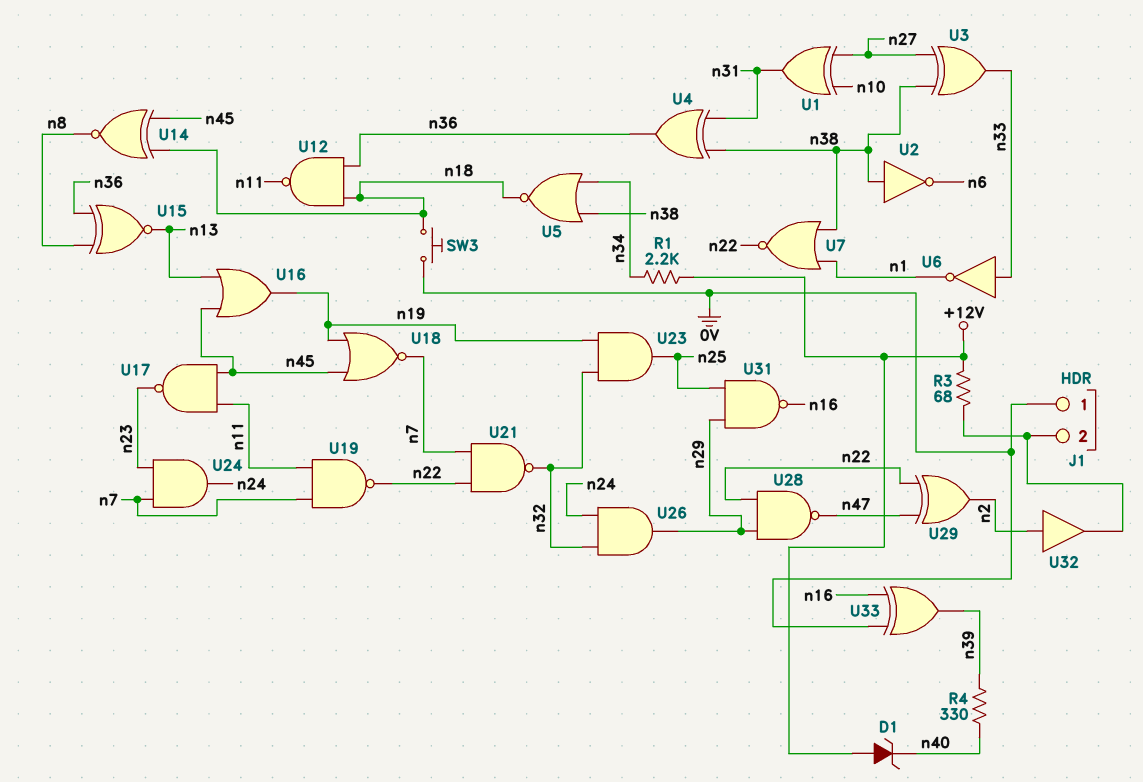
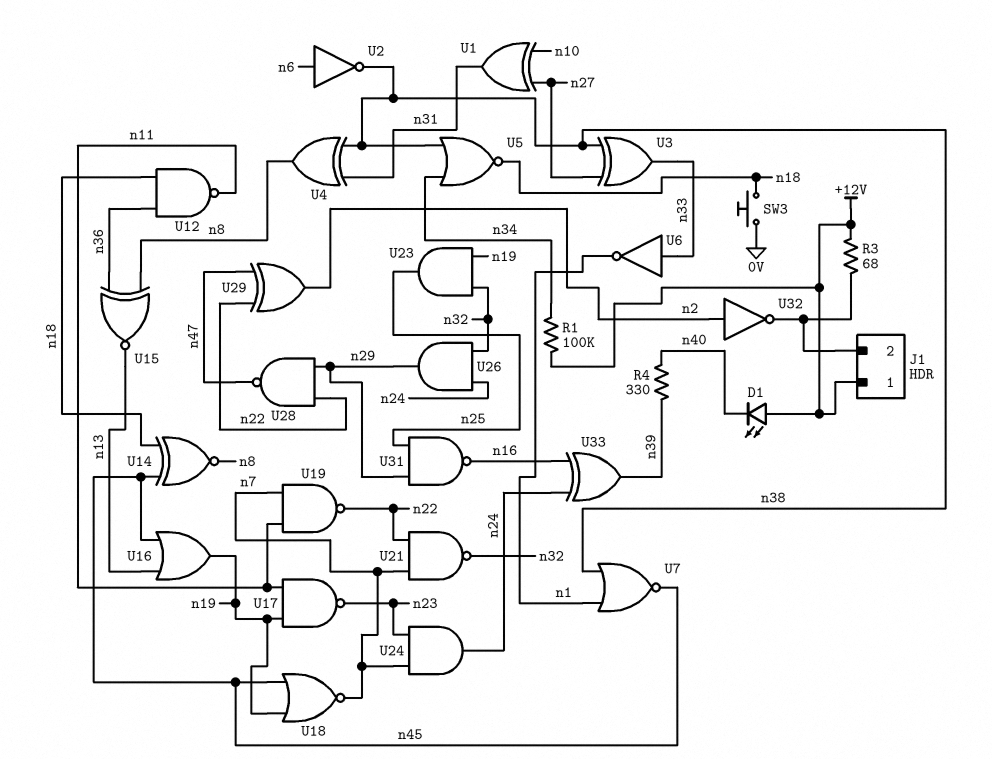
D1: zener (A +12V, K n40) -> LED (A +12V, K n40)
J1 pin 1: 0V -> +12V
R1: 2.2k (+12V, n34) -> 100k (+12V, n34)
U2: NOT (in n38, out n6) -> NOT (in n6, out n38)
U4: XOR (in n31, in n38, out n36) -> XOR (in n31, in n38, out n8)
U7: NOR (in n1, in n38, out n22) -> NOR (in n1, in n38, out n45)
U17: NAND (in n11, in n45, out n23) -> NAND (in n11, in n19, out n23)
U32: buffer (in n2, out J1/2) -> NOT (in n2, out J1/2)
U33: XOR (in 0V, in n16, out n39) -> XOR (in n16, in n24, out n39)

